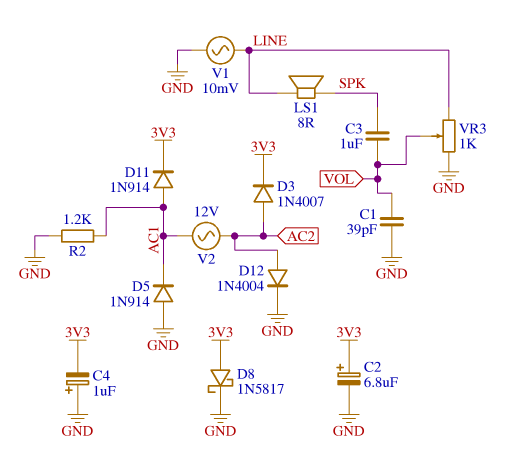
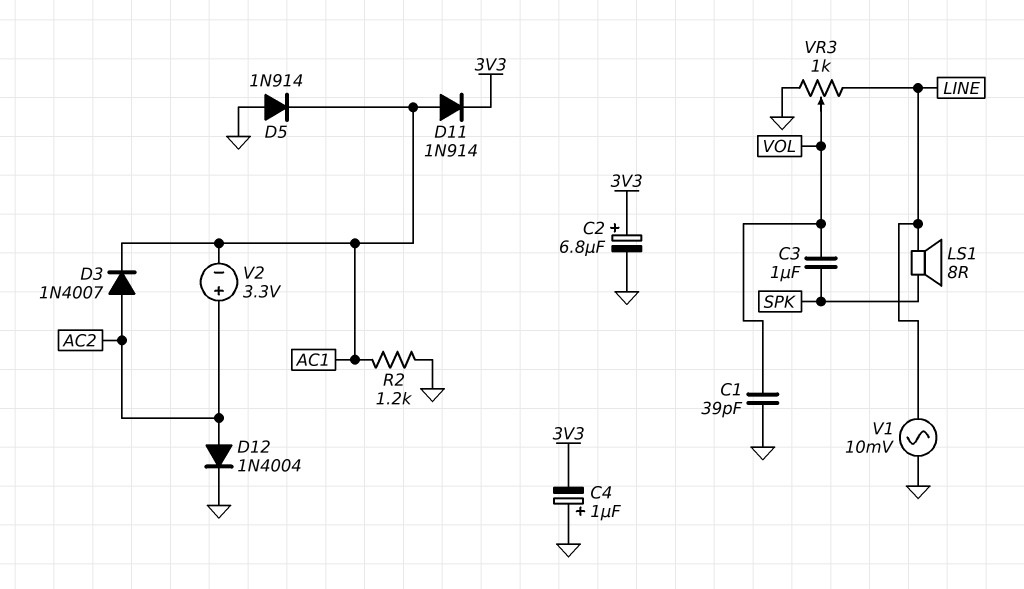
D3: diode 1N4007 (A AC2, K 3V3) -> diode 1N4007 (A AC2, K AC1)
D8: schottky 1N5817 (A 3V3, K GND) -> none
V2: AC 12V (AC1, AC2) -> 3.3V (plus AC2, minus AC1)

